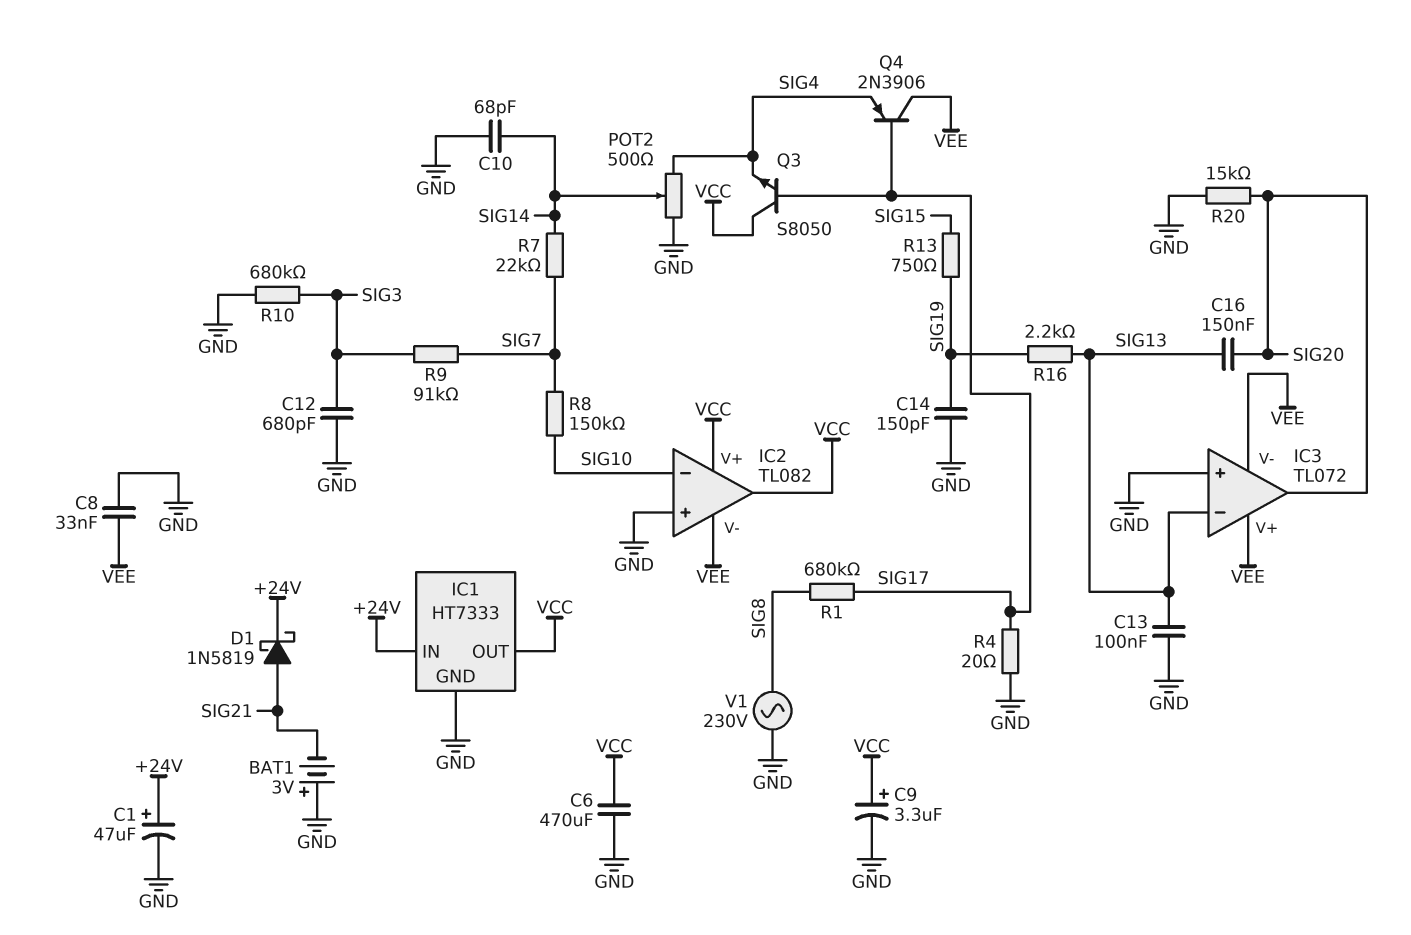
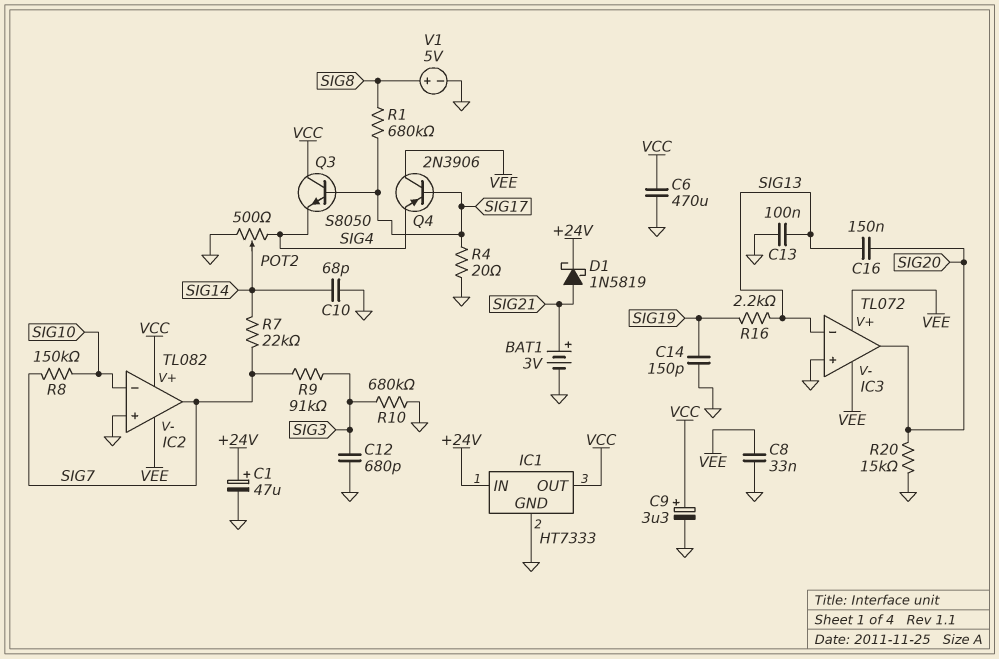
BAT1: 3V (plus GND, minus SIG21) -> 3V (plus SIG21, minus GND)
IC2 pin out: VCC -> SIG7
R13: 750 (SIG15, SIG19) -> none
V1: AC 230V (GND, SIG8) -> 5V (plus SIG8, minus GND)

